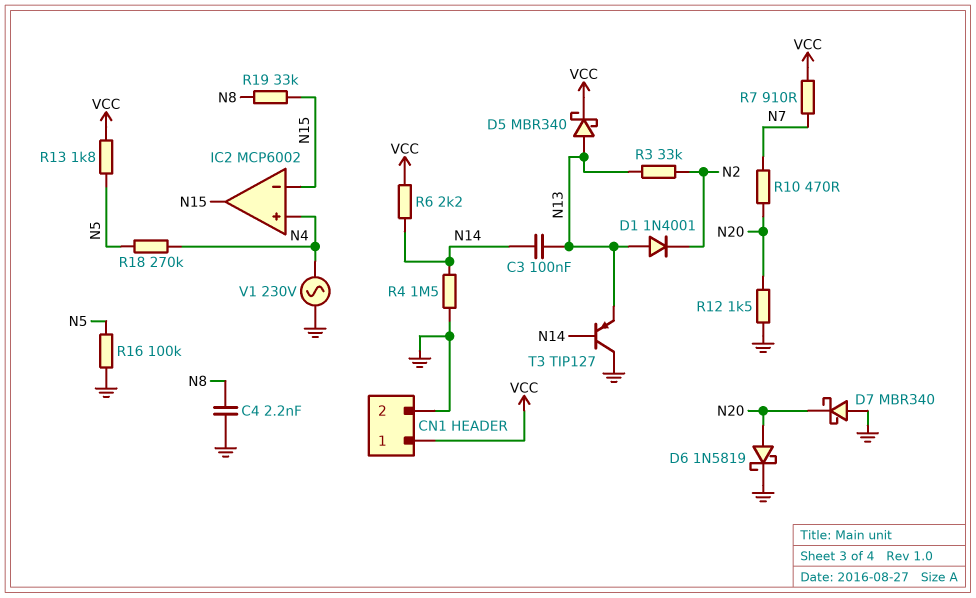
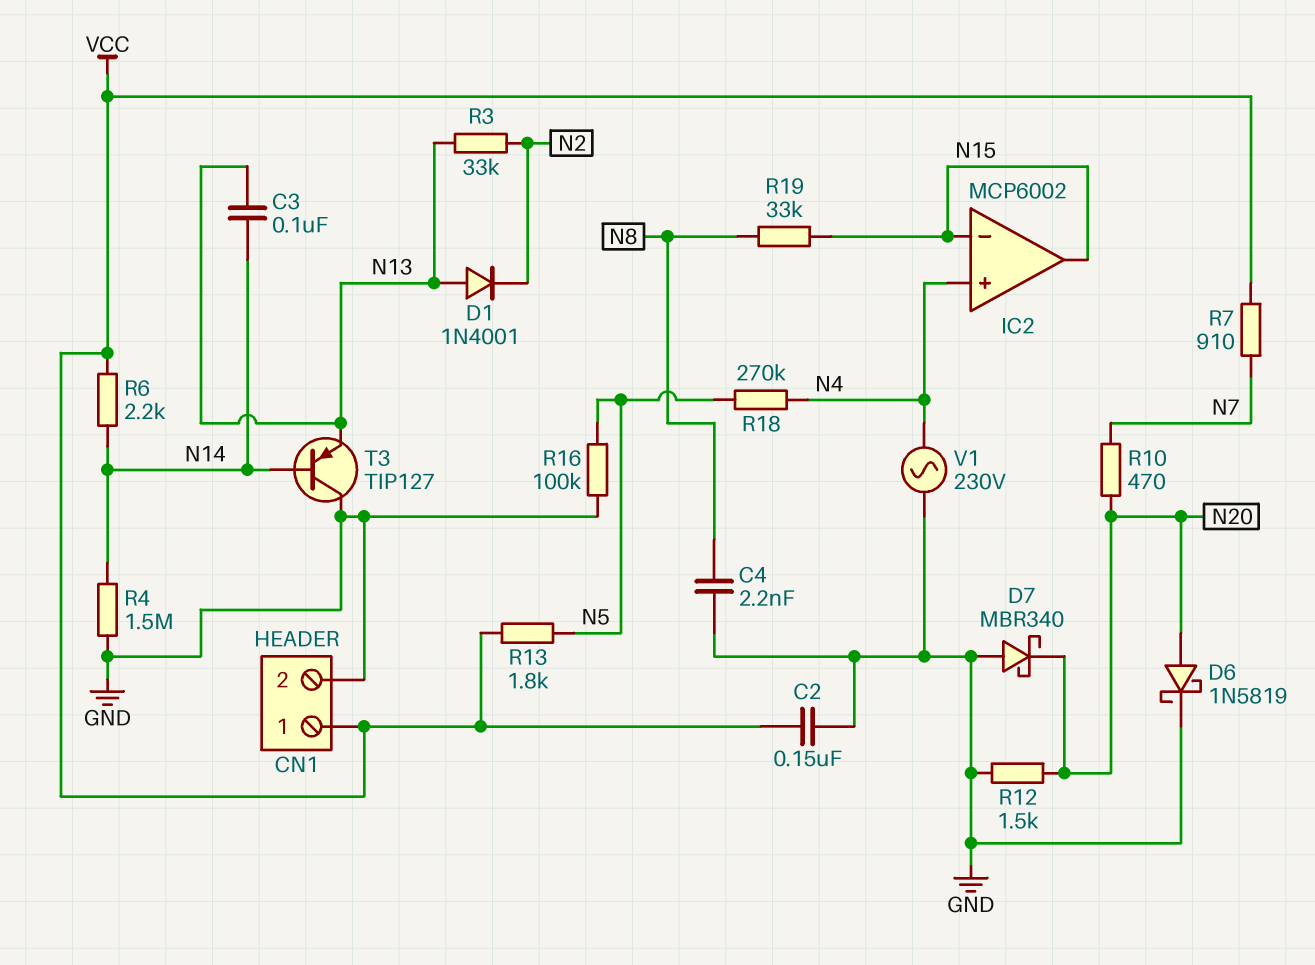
C2: none -> 150nF (GND, VCC)
D5: schottky MBR340 (A N13, K VCC) -> none

